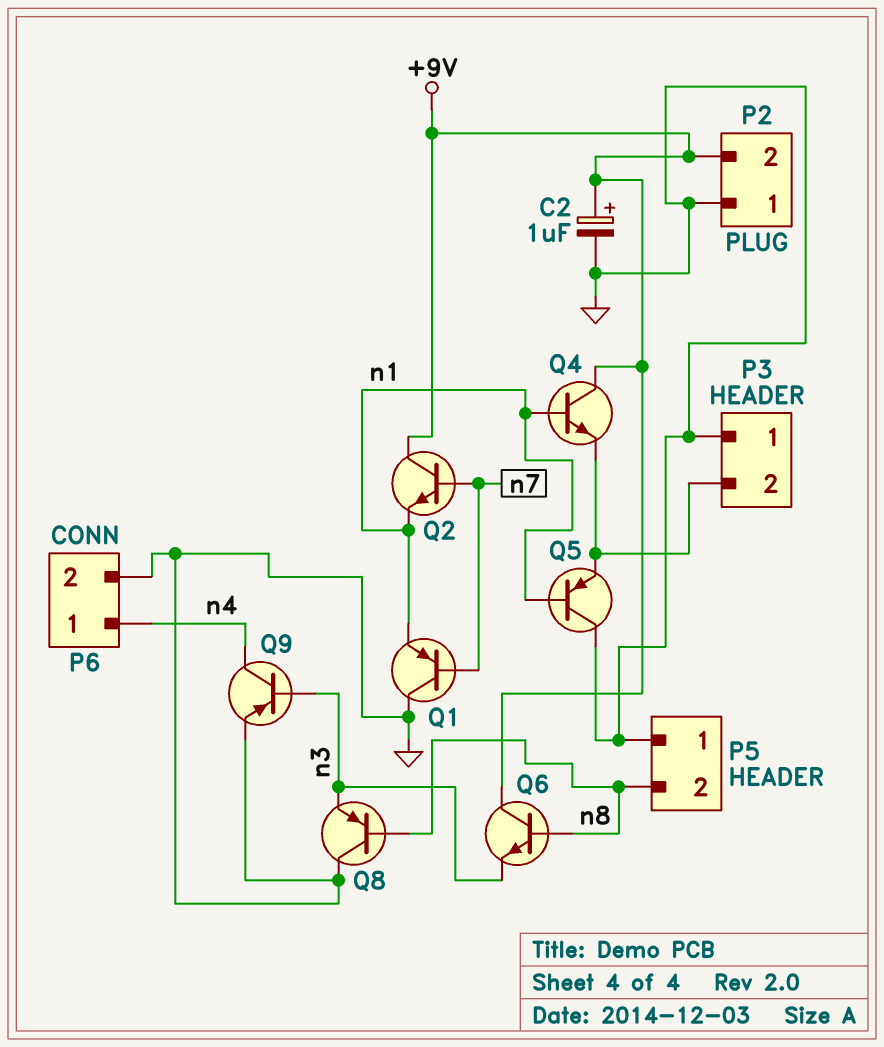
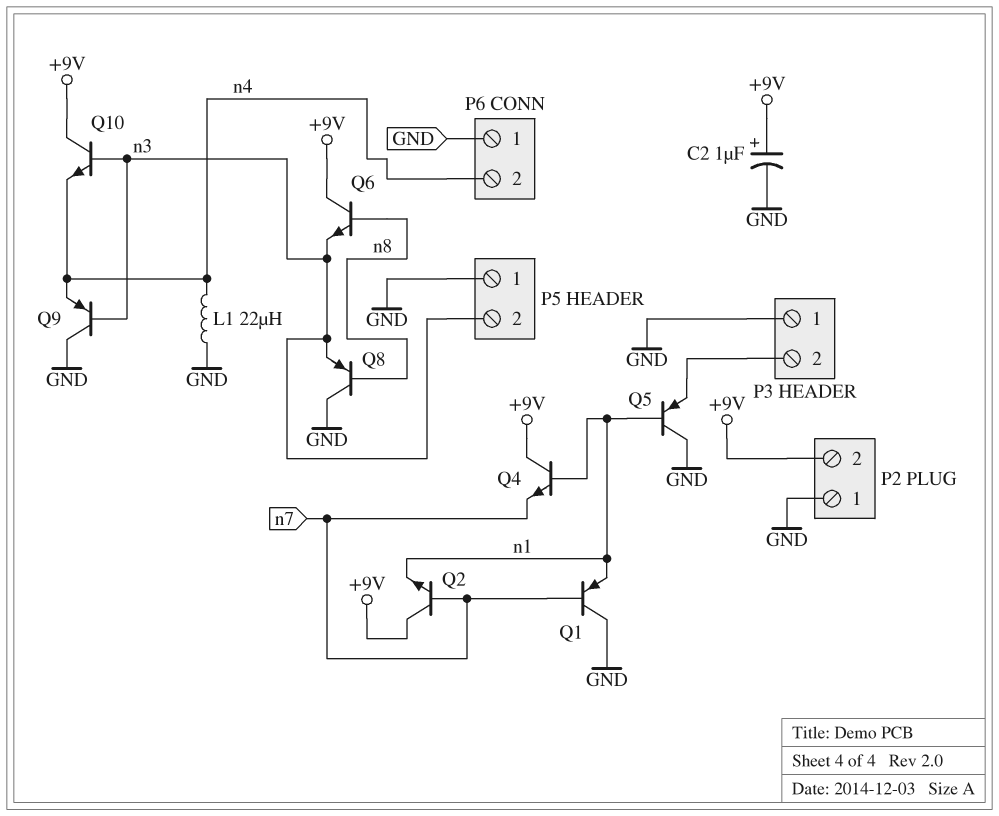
L1: none -> 22uH (GND, n4)
P5 pin 2: n8 -> n3
P6 pin 1: n4 -> GND
P6 pin 2: GND -> n4
Q4: NPN (B n1, C +9V, E P3/2) -> NPN (B n1, C +9V, E n7)
Q9: PNP (B n3, C n4, E GND) -> PNP (B n3, C GND, E n4)
Q10: none -> NPN (B n3, C +9V, E n4)

